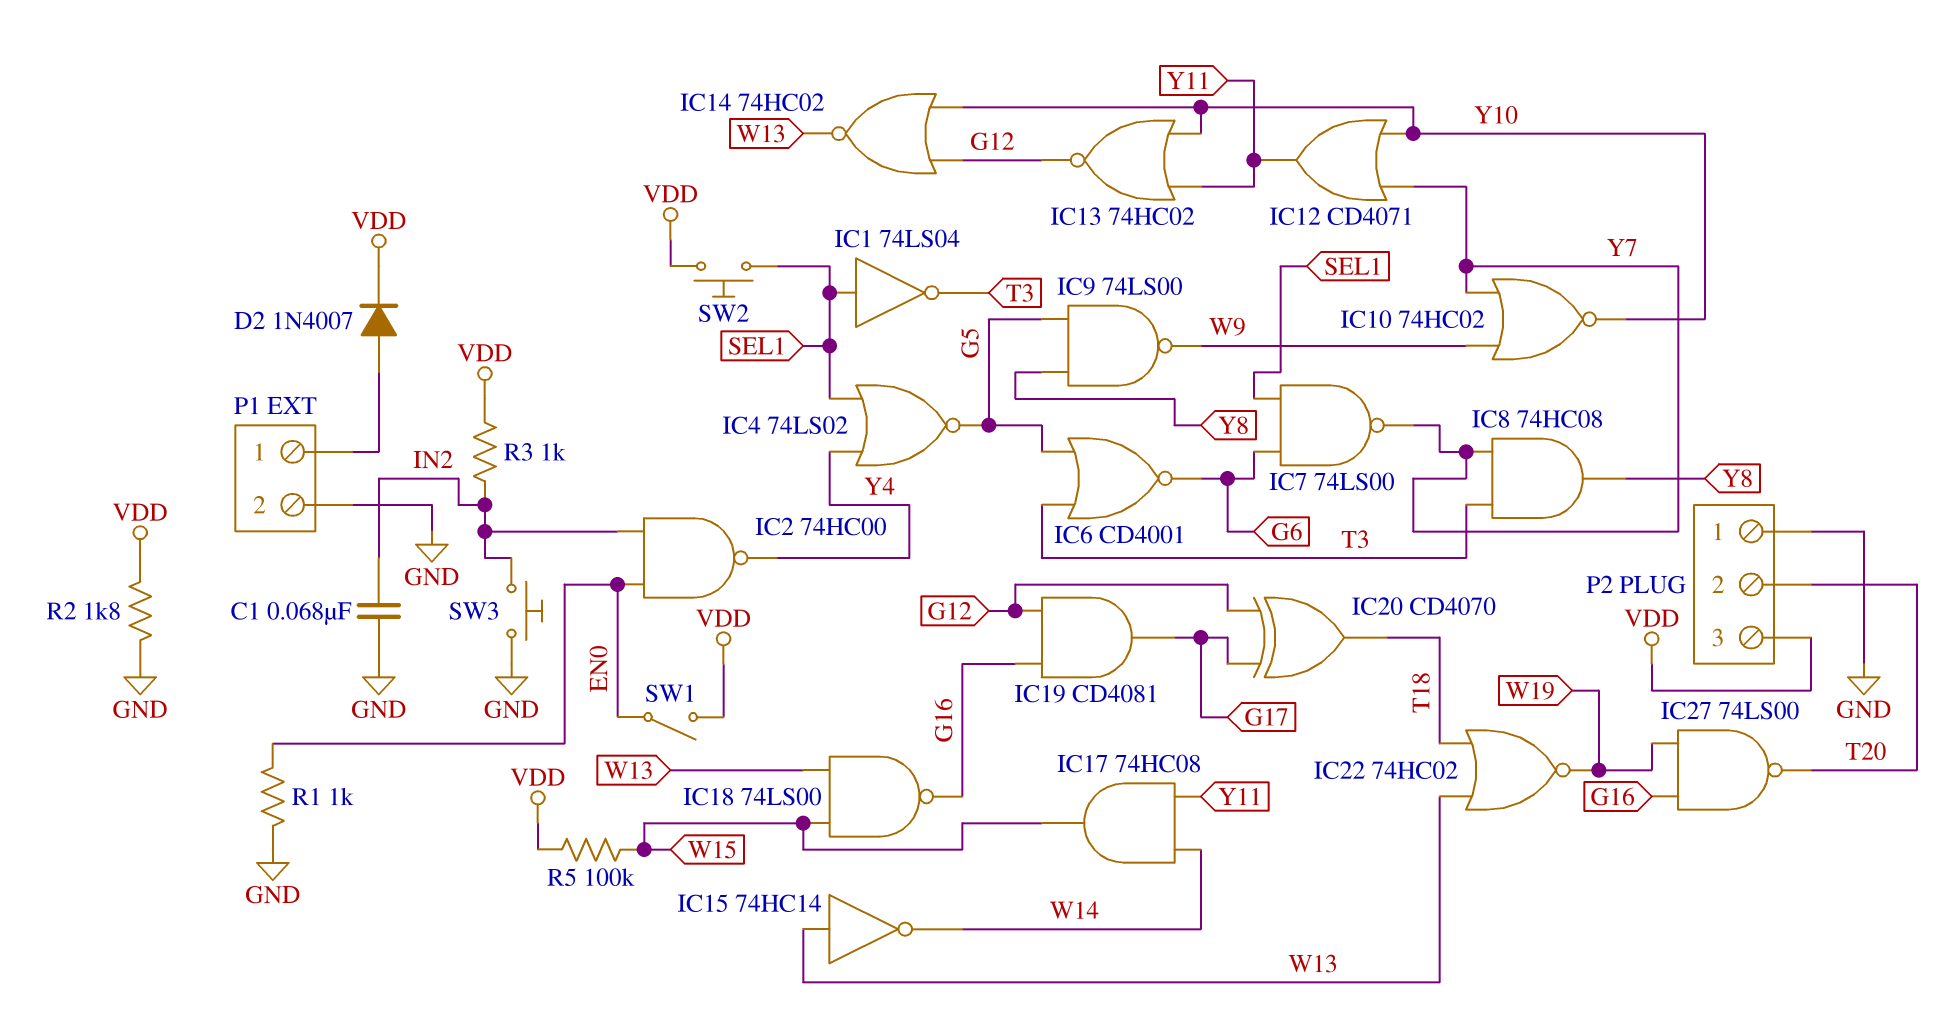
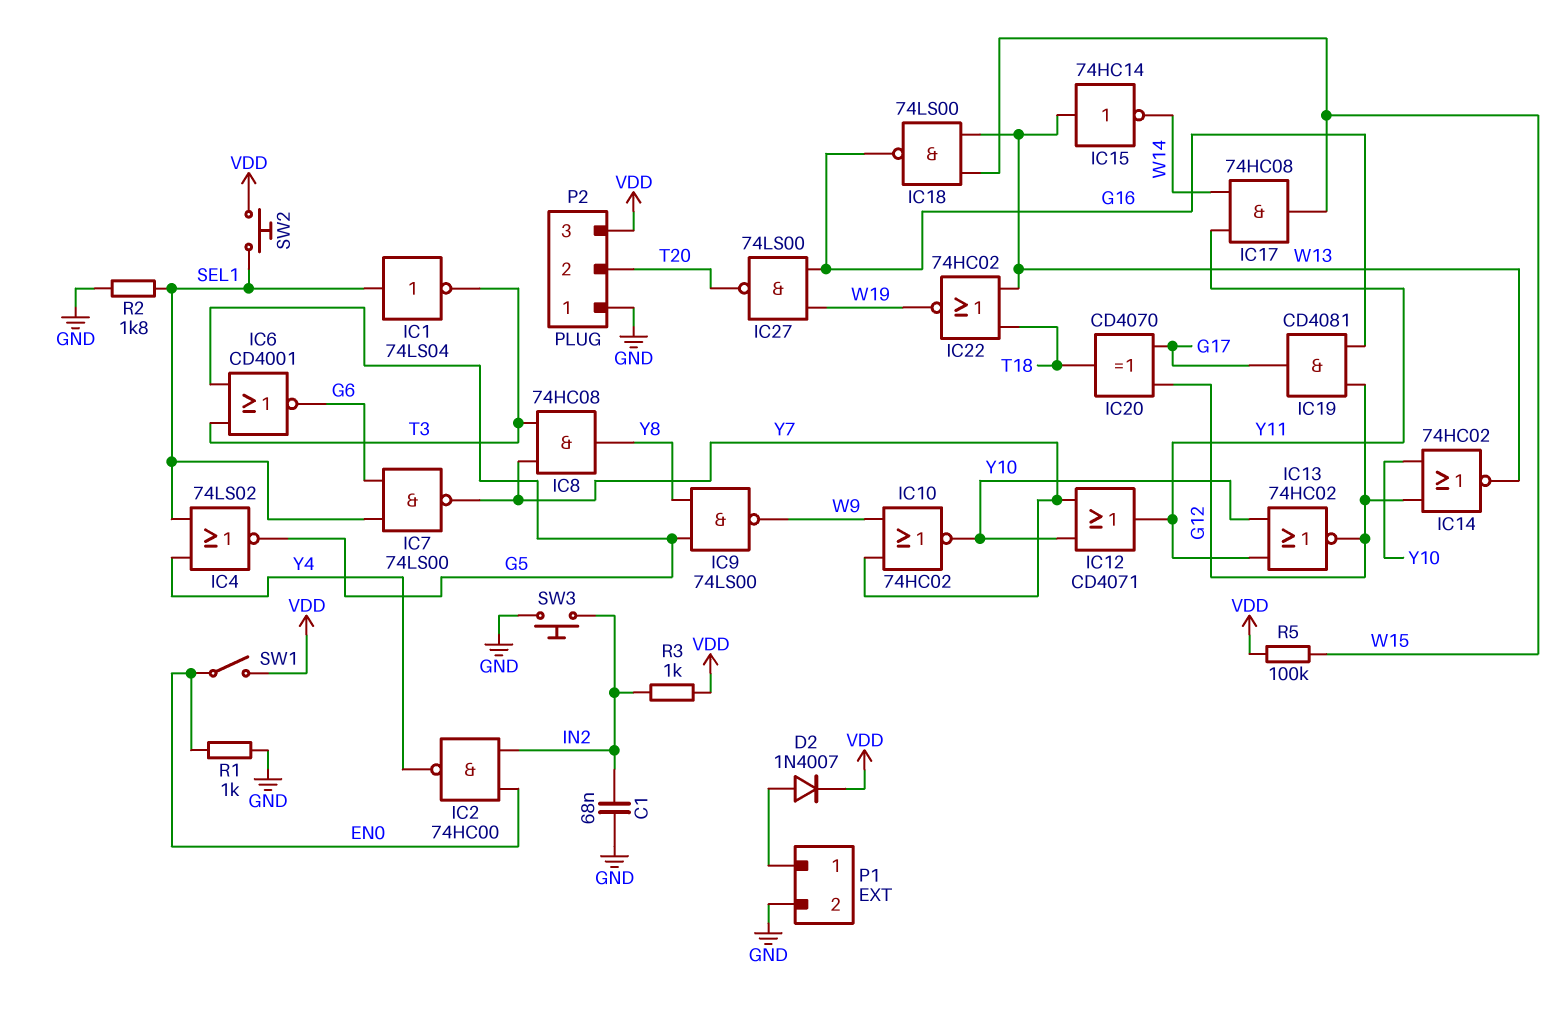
R2: 1.8k (GND, VDD) -> 1.8k (GND, SEL1)

